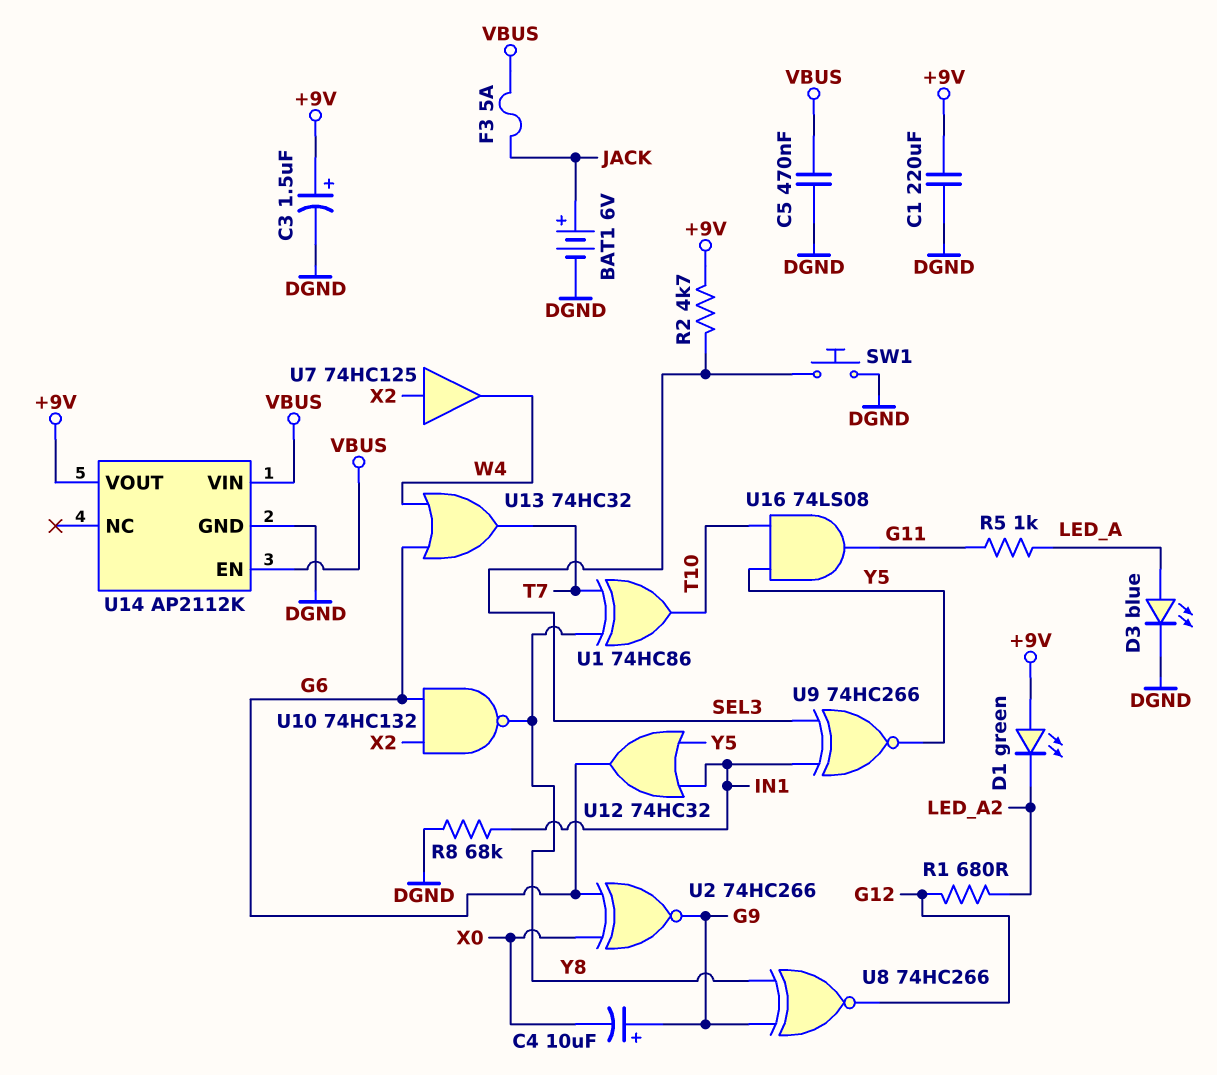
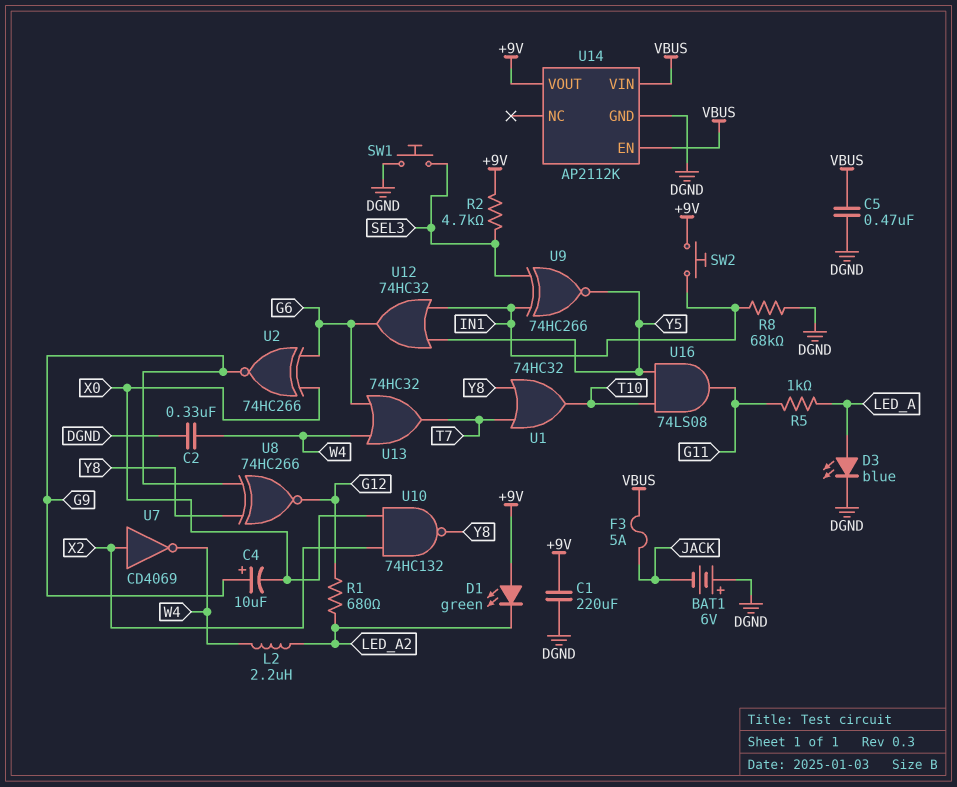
BAT1: 6V (plus JACK, minus DGND) -> 6V (plus DGND, minus JACK)
C2: none -> 330nF (DGND, W4)
C3: 1.5uF (plus +9V, minus DGND) -> none
L2: none -> 2.2uH (LED_A2, W4)
SW2: none -> button (+9V, IN1)
U1: XOR 74HC86 (in T7, in Y8, out T10) -> OR 74HC32 (in T7, in Y8, out T10)
U7: buffer 74HC125 (in X2, out W4) -> NOT CD4069 (in X2, out W4)
U10: NAND 74HC132 (in G6, in X2, out Y8) -> NAND 74HC132 (in X0, in X2, out Y8)

